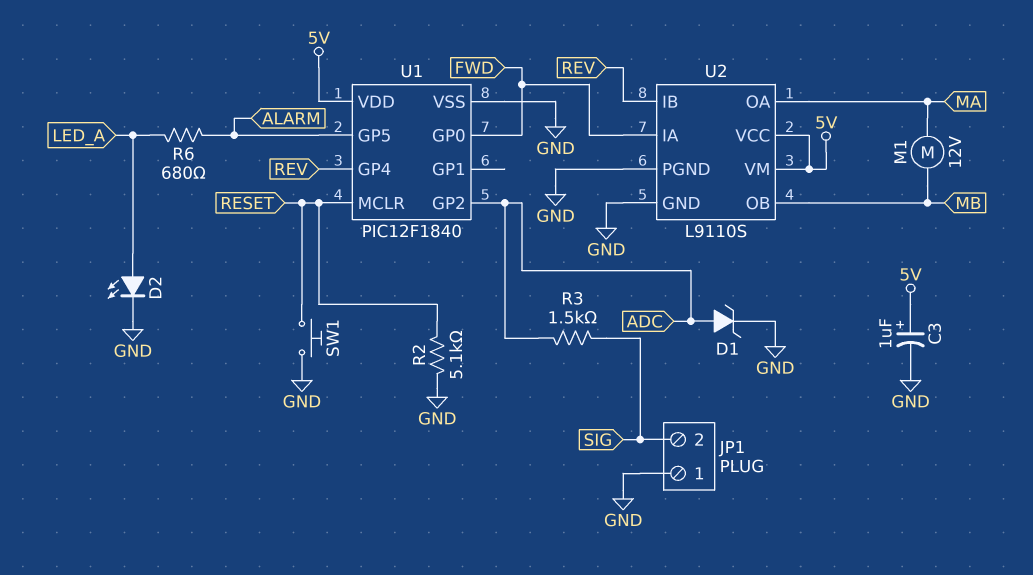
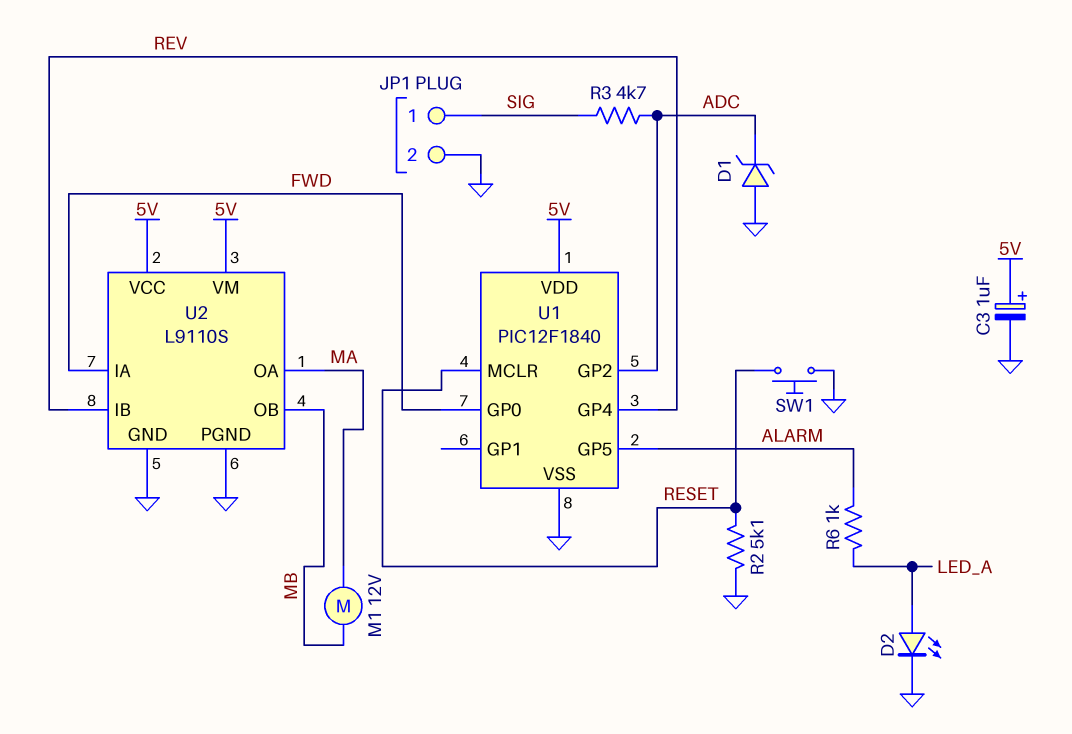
D1: zener (A ADC, K GND) -> zener (A GND, K ADC)
JP1 pin 1: GND -> SIG
JP1 pin 2: SIG -> GND
R3: 1.5k (ADC, SIG) -> 4.7k (ADC, SIG)
R6: 680 (ALARM, LED_A) -> 1k (ALARM, LED_A)

